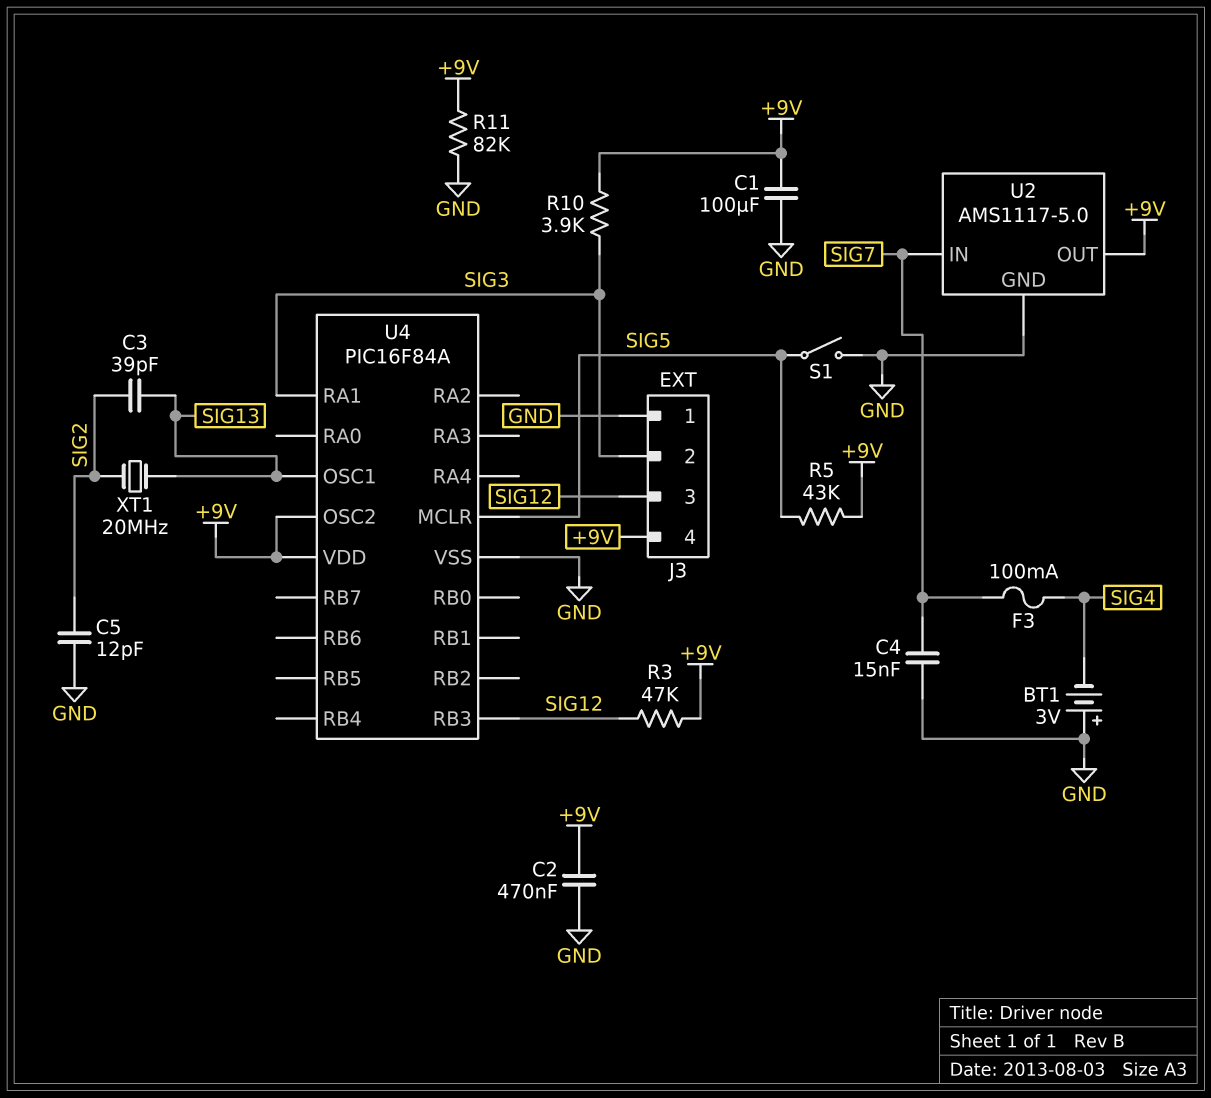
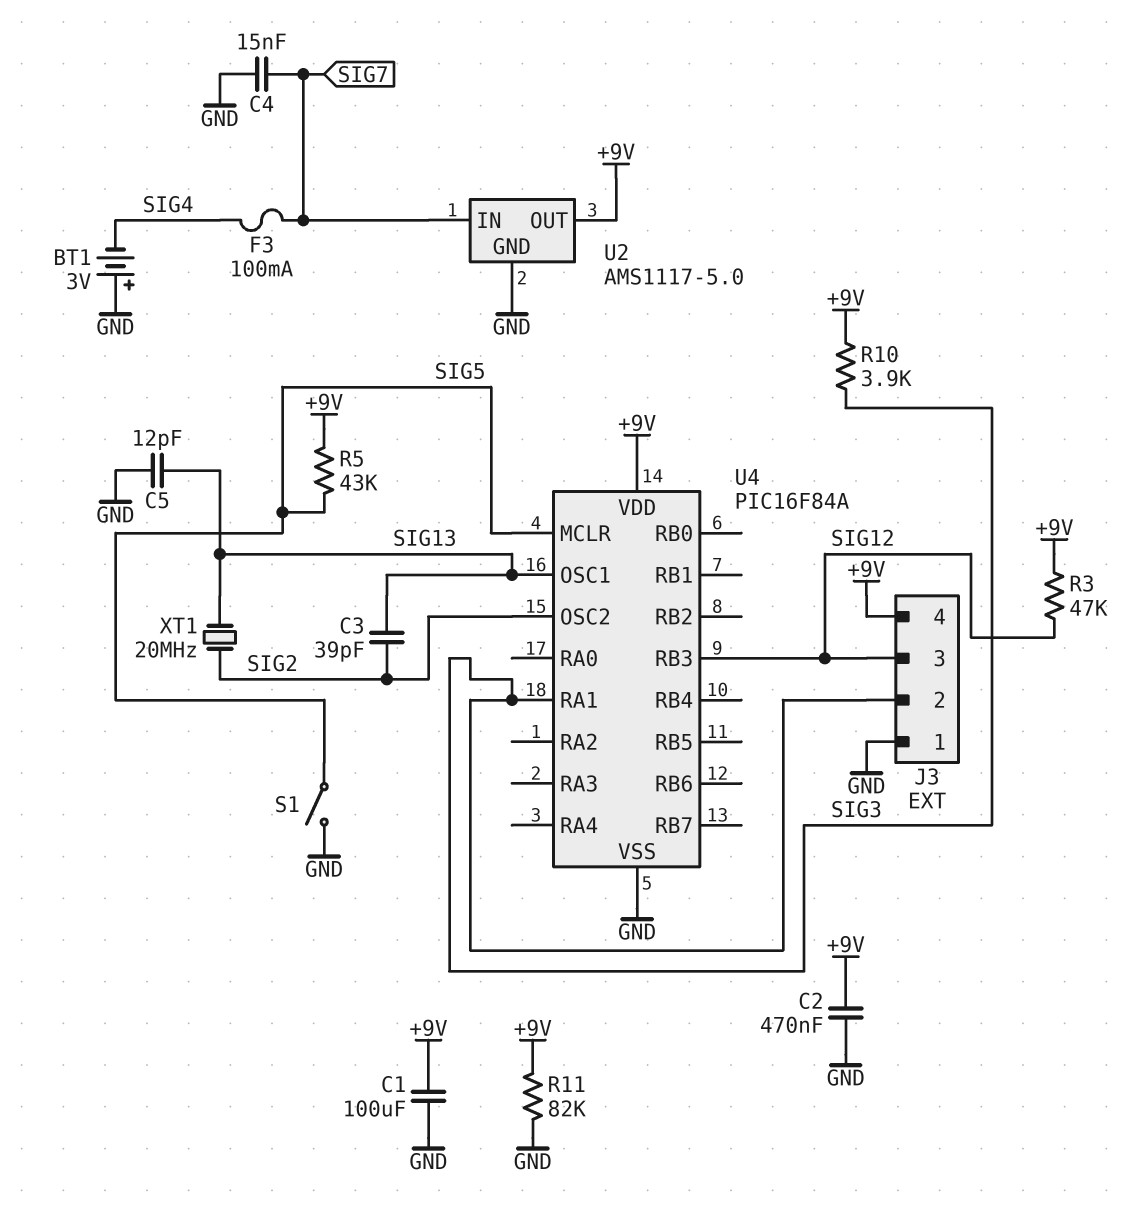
C5: 12pF (GND, SIG2) -> 12pF (GND, SIG13)
U4 pin OSC2: +9V -> SIG2

